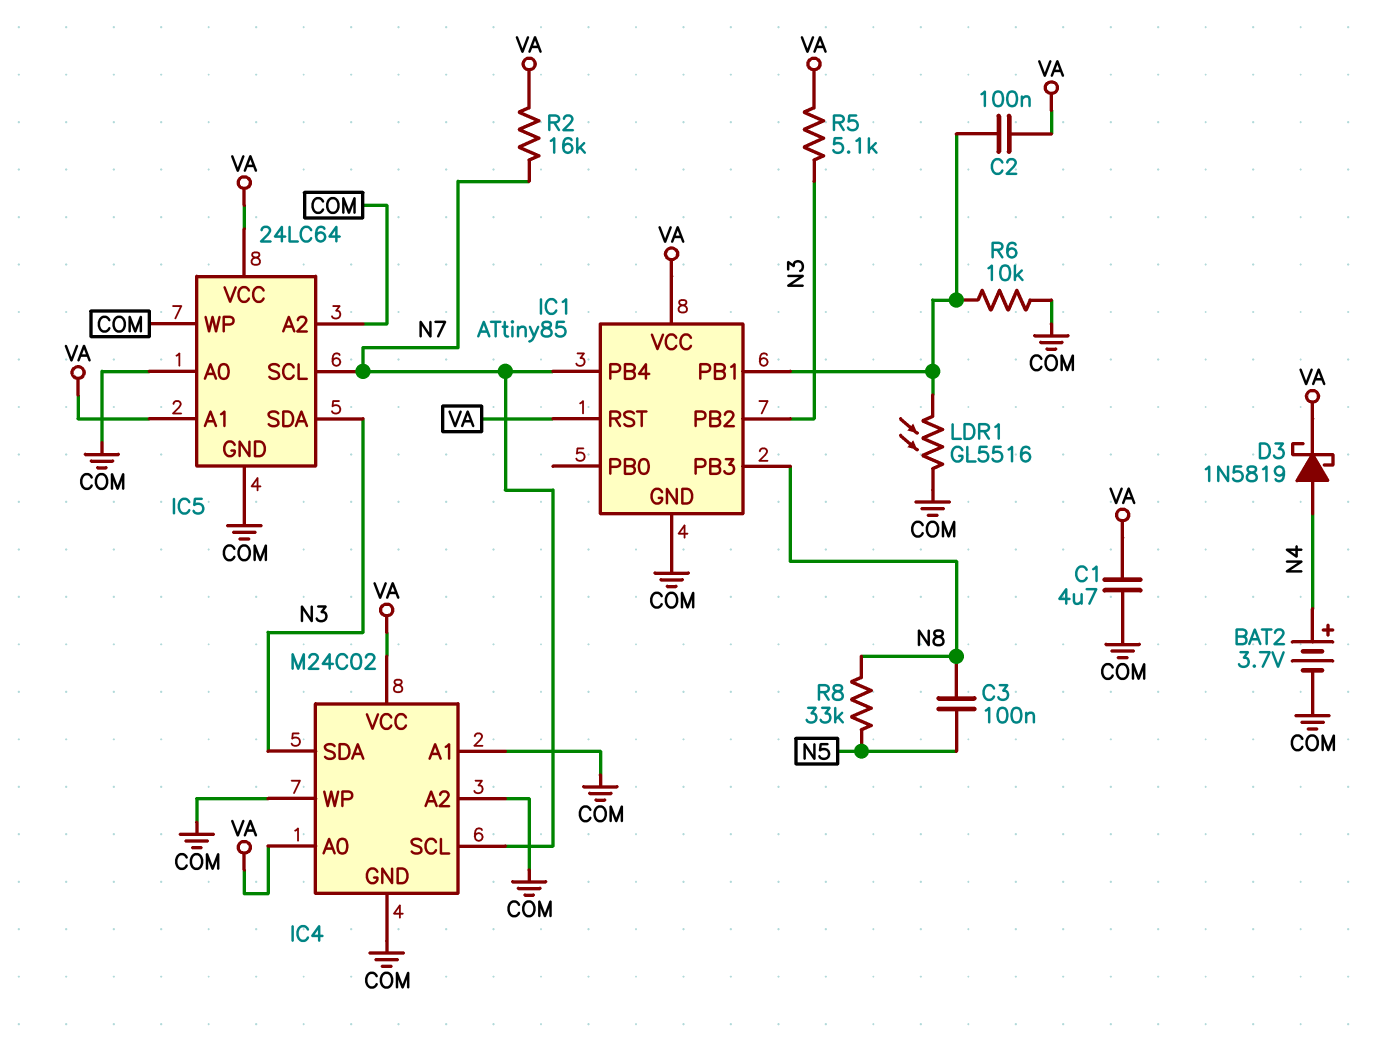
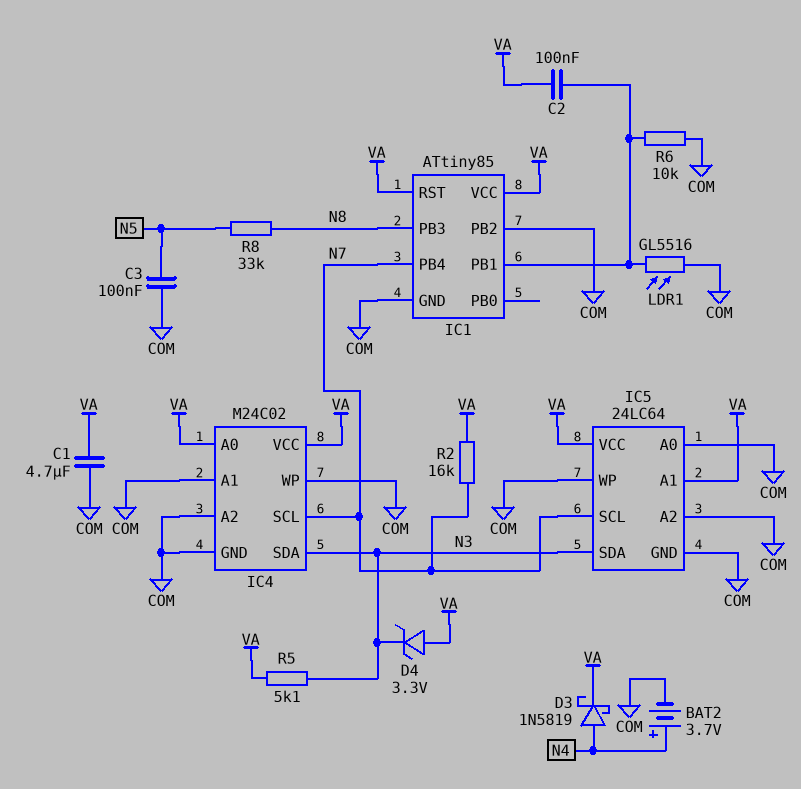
C3: 100nF (N5, N8) -> 100nF (COM, N5)
D4: none -> zener 3.3V (A VA, K N3)
IC1 pin PB2: N3 -> COM

